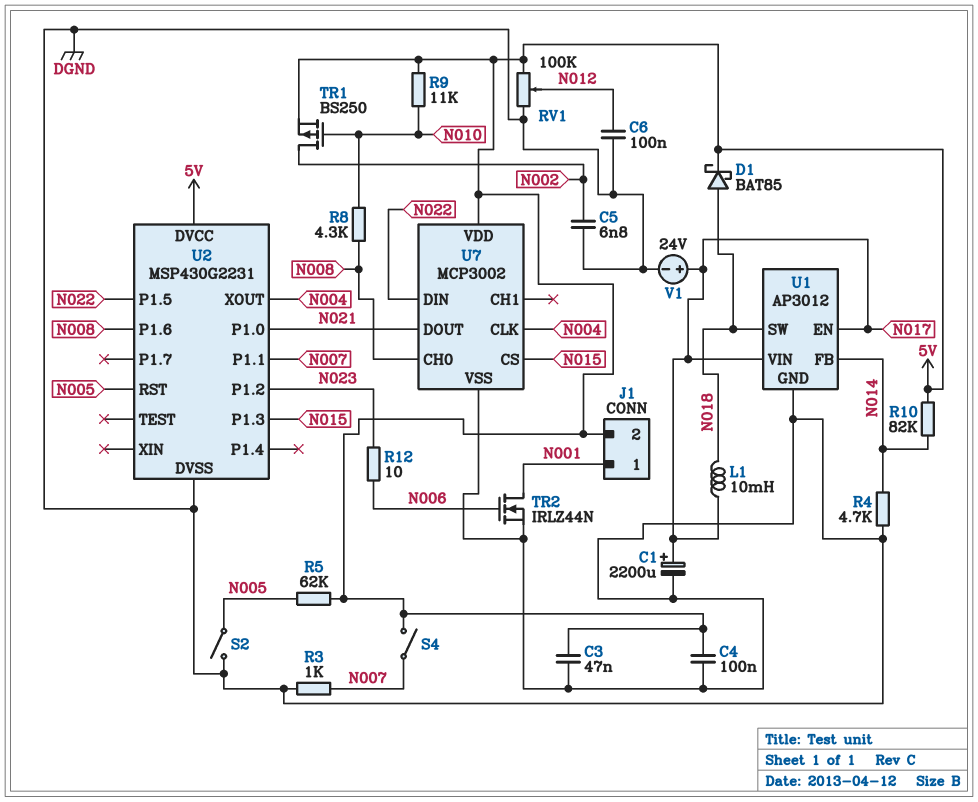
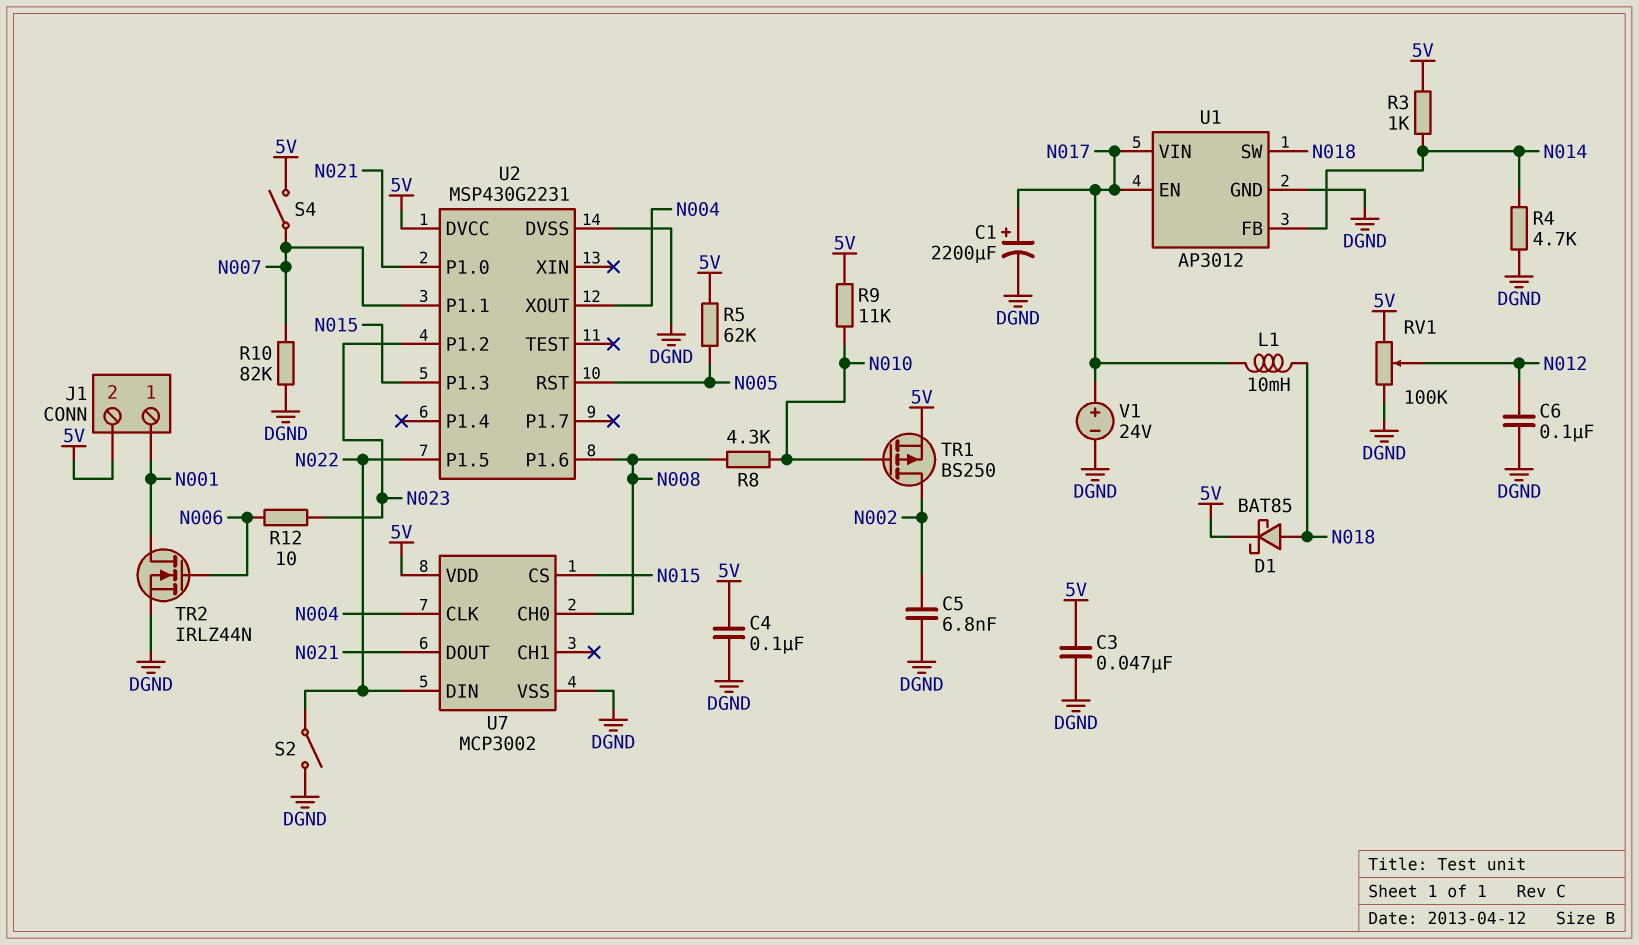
R3: 1k (DGND, N007) -> 1k (5V, N014)
R10: 82k (5V, N014) -> 82k (DGND, N007)
S2: switch (DGND, N005) -> switch (DGND, N022)

